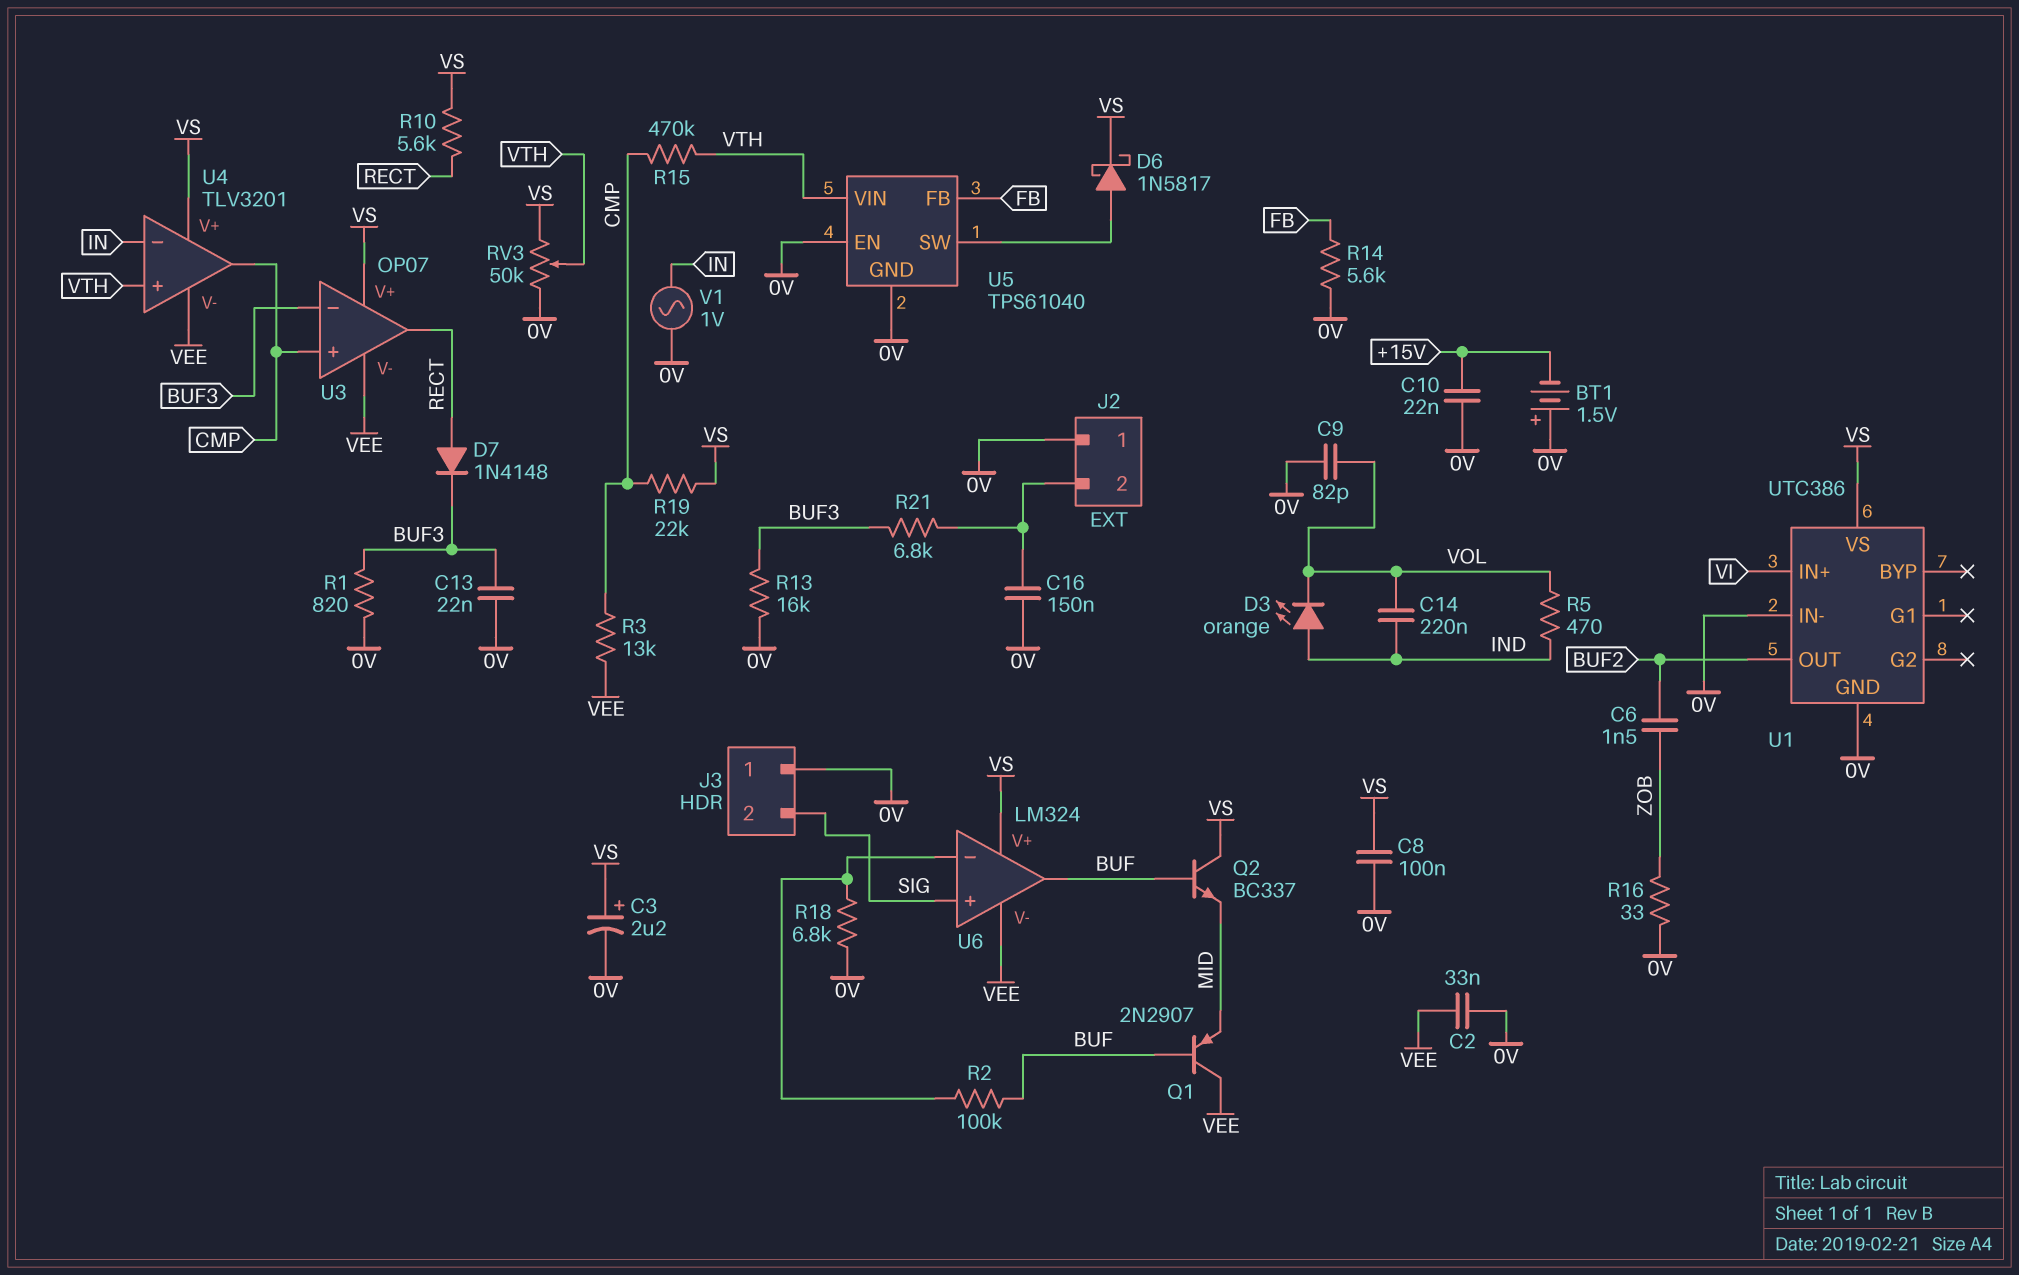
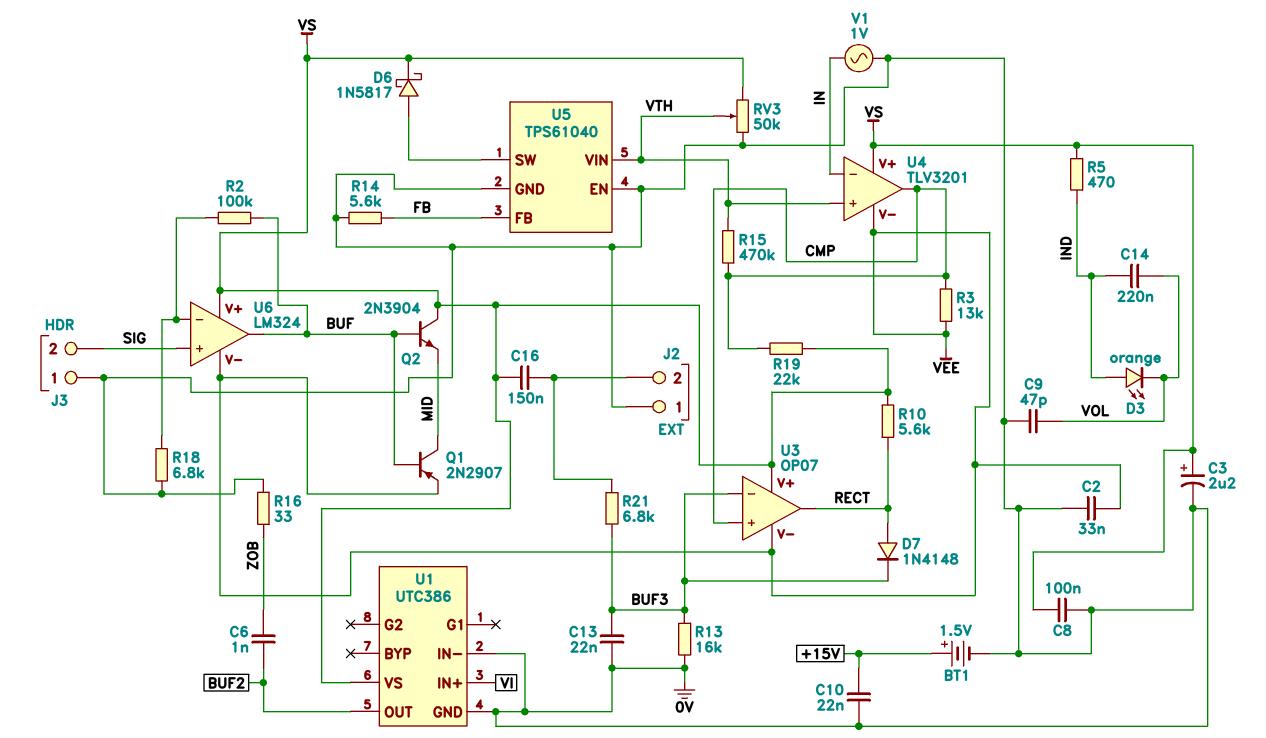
BT1: 1.5V (plus 0V, minus +15V) -> 1.5V (plus +15V, minus 0V)
C6: 1.5nF (BUF2, ZOB) -> 1nF (BUF2, ZOB)
C9: 82pF (0V, VOL) -> 47pF (0V, VOL)
C16: 150nF (0V, J2/2) -> 150nF (J2/2, VS)
Q1: PNP 2N2907 (B BUF, C VEE, E MID) -> PNP 2N2907 (B BUF, C MID, E VEE)
Q2: NPN BC337 (B BUF, C VS, E MID) -> NPN 2N3904 (B BUF, C VS, E MID)
R1: 820 (0V, BUF3) -> none
R5: 470 (IND, VOL) -> 470 (IND, VS)

